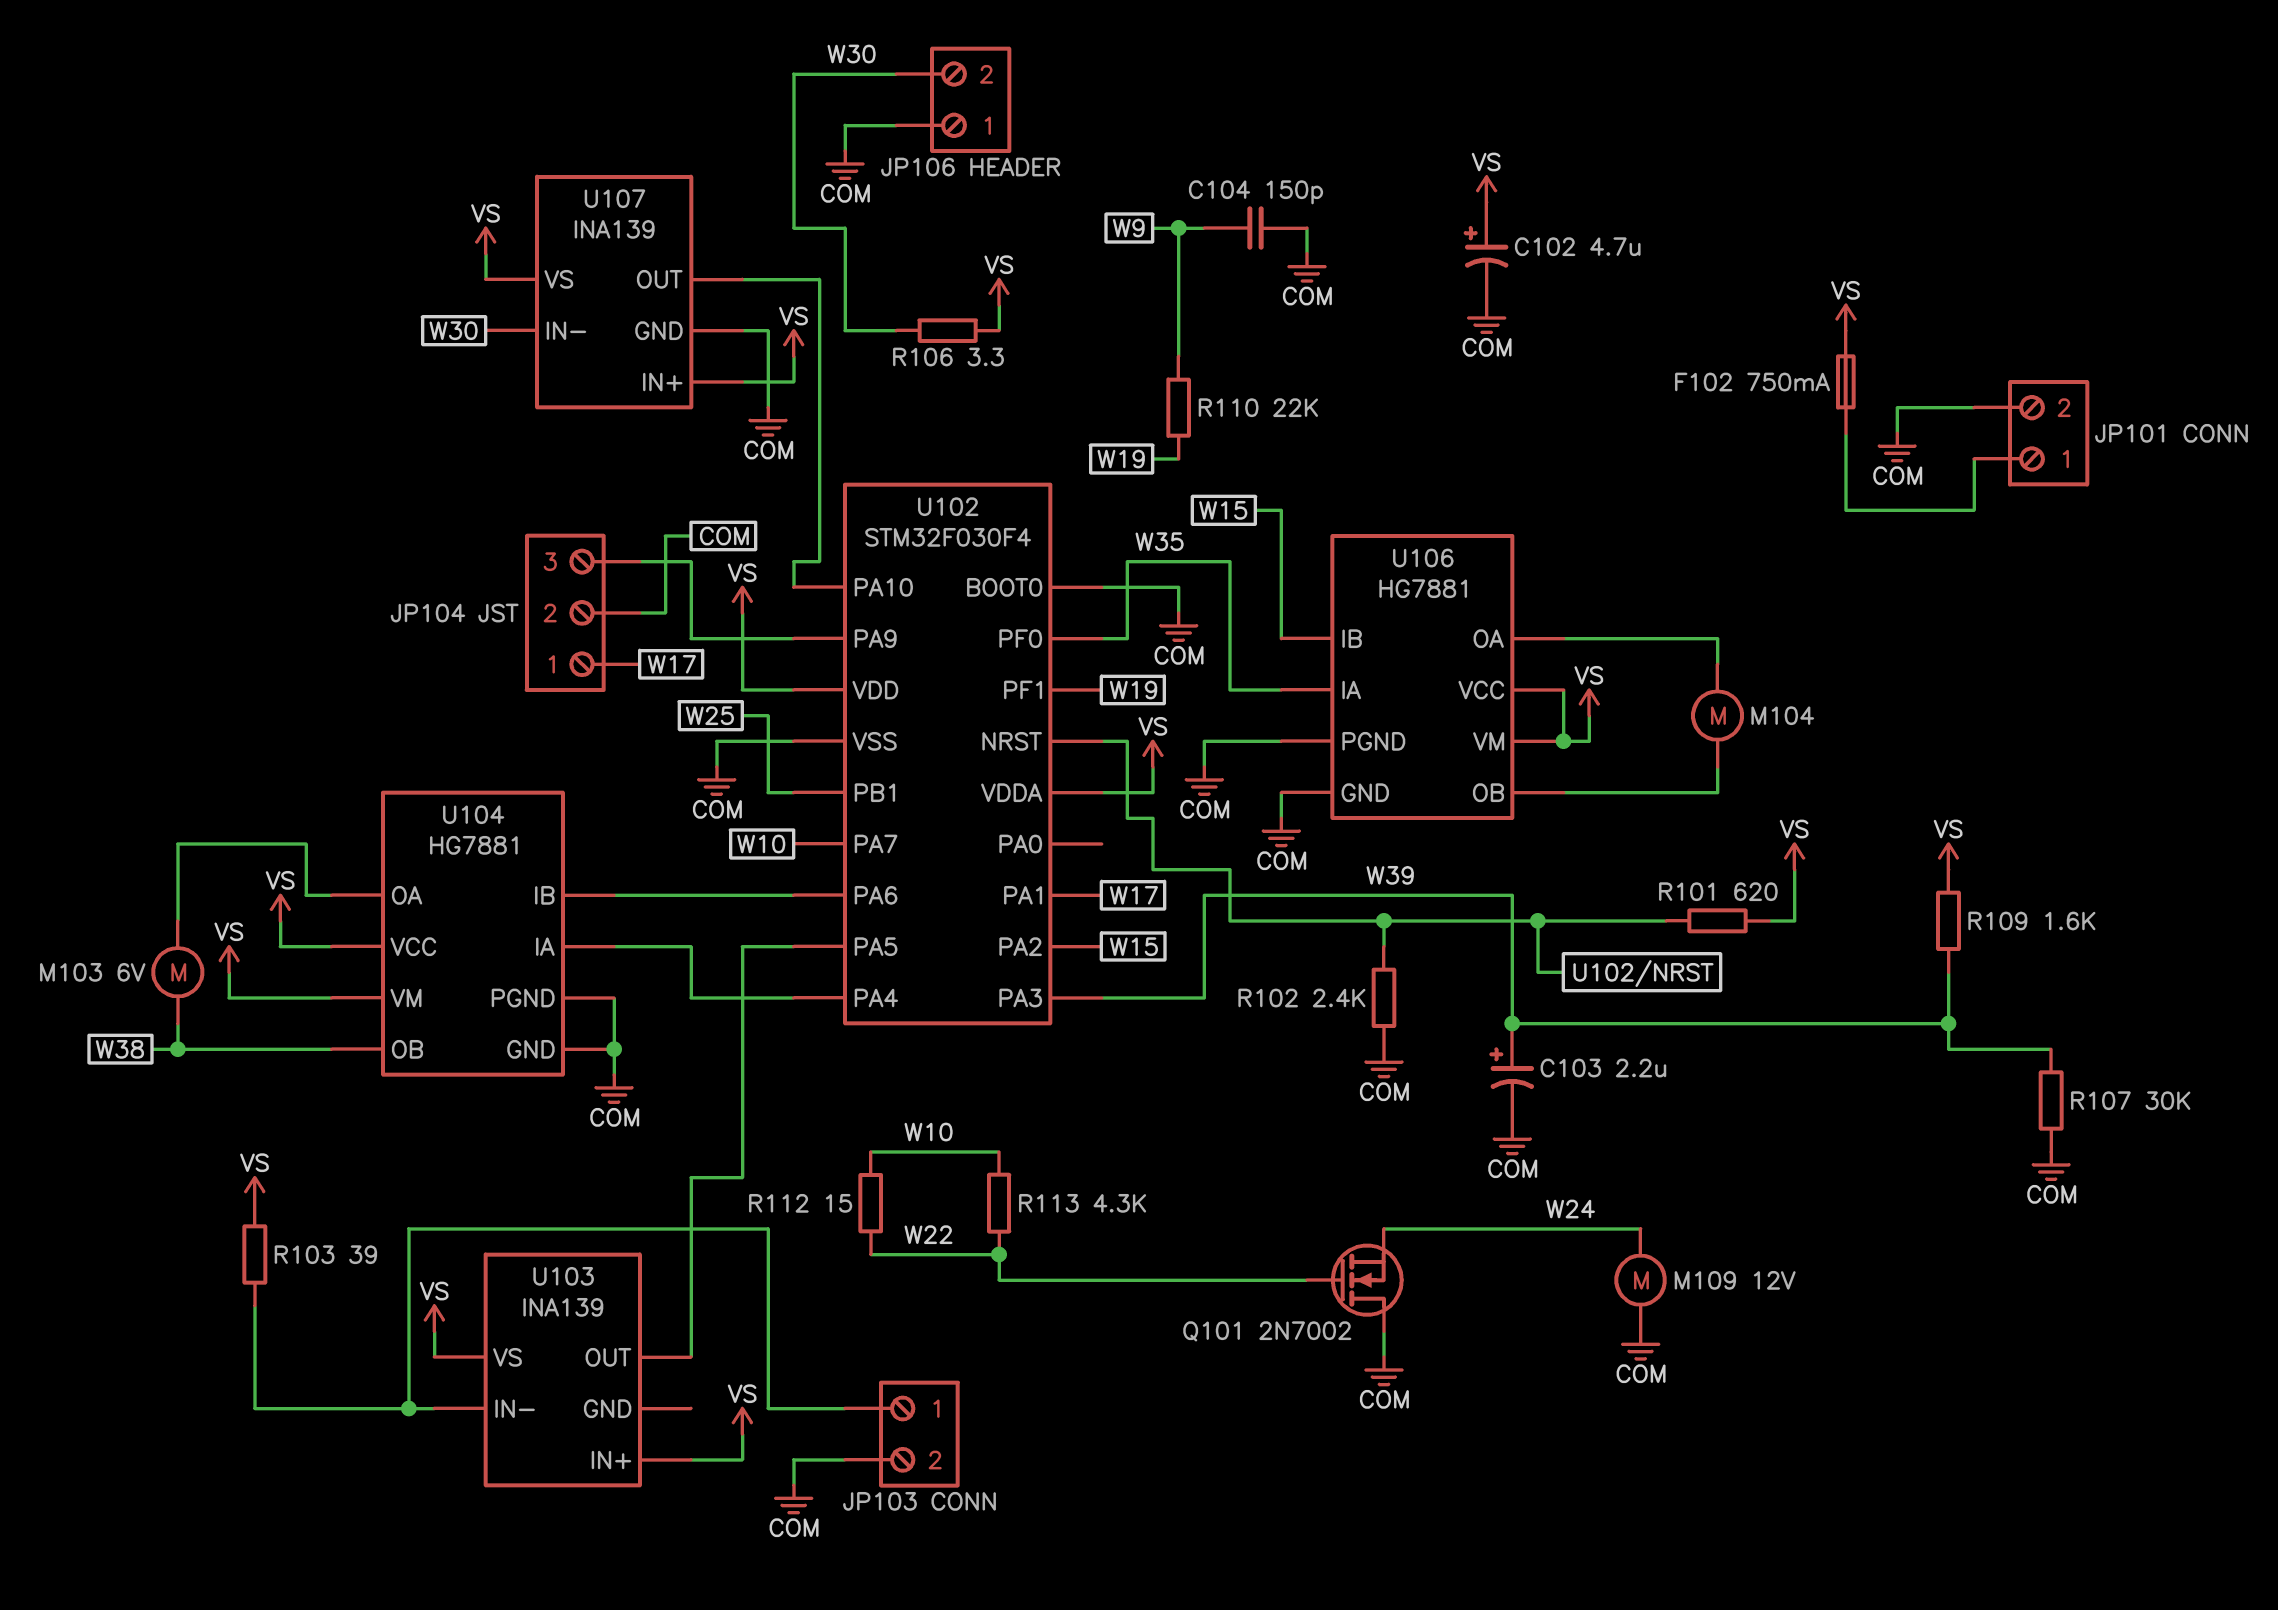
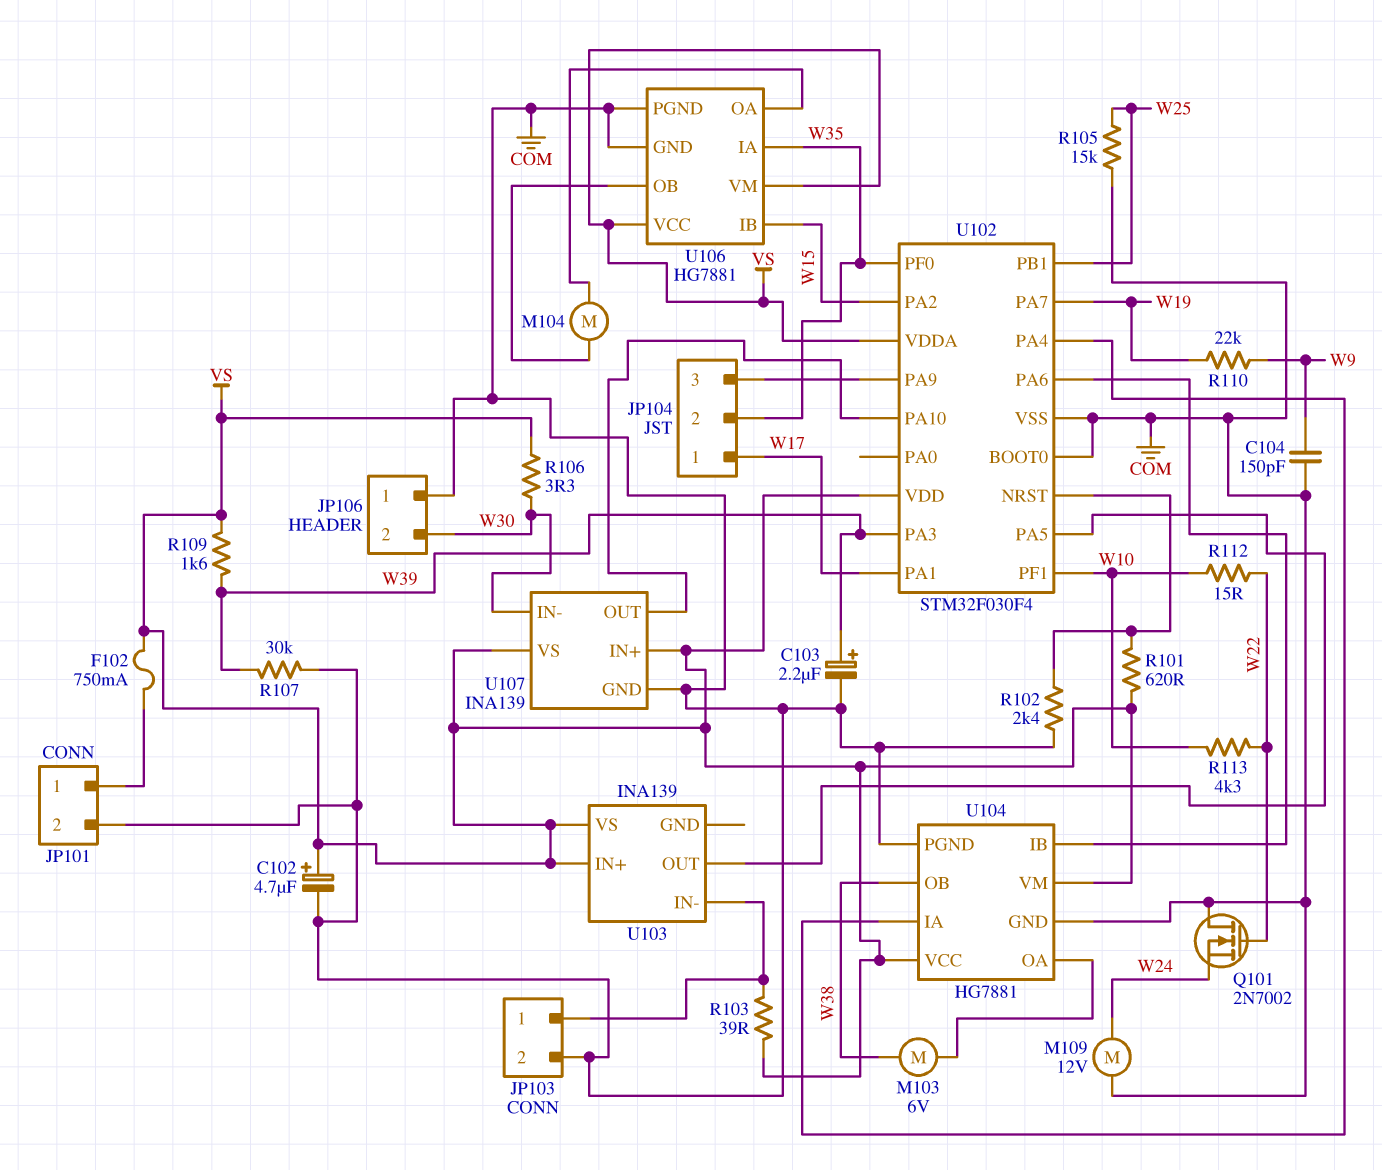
JP104 pin 2: COM -> W35
R105: none -> 15k (COM, W25)
U102 pin PA7: W10 -> W19
U102 pin PF1: W19 -> W10

